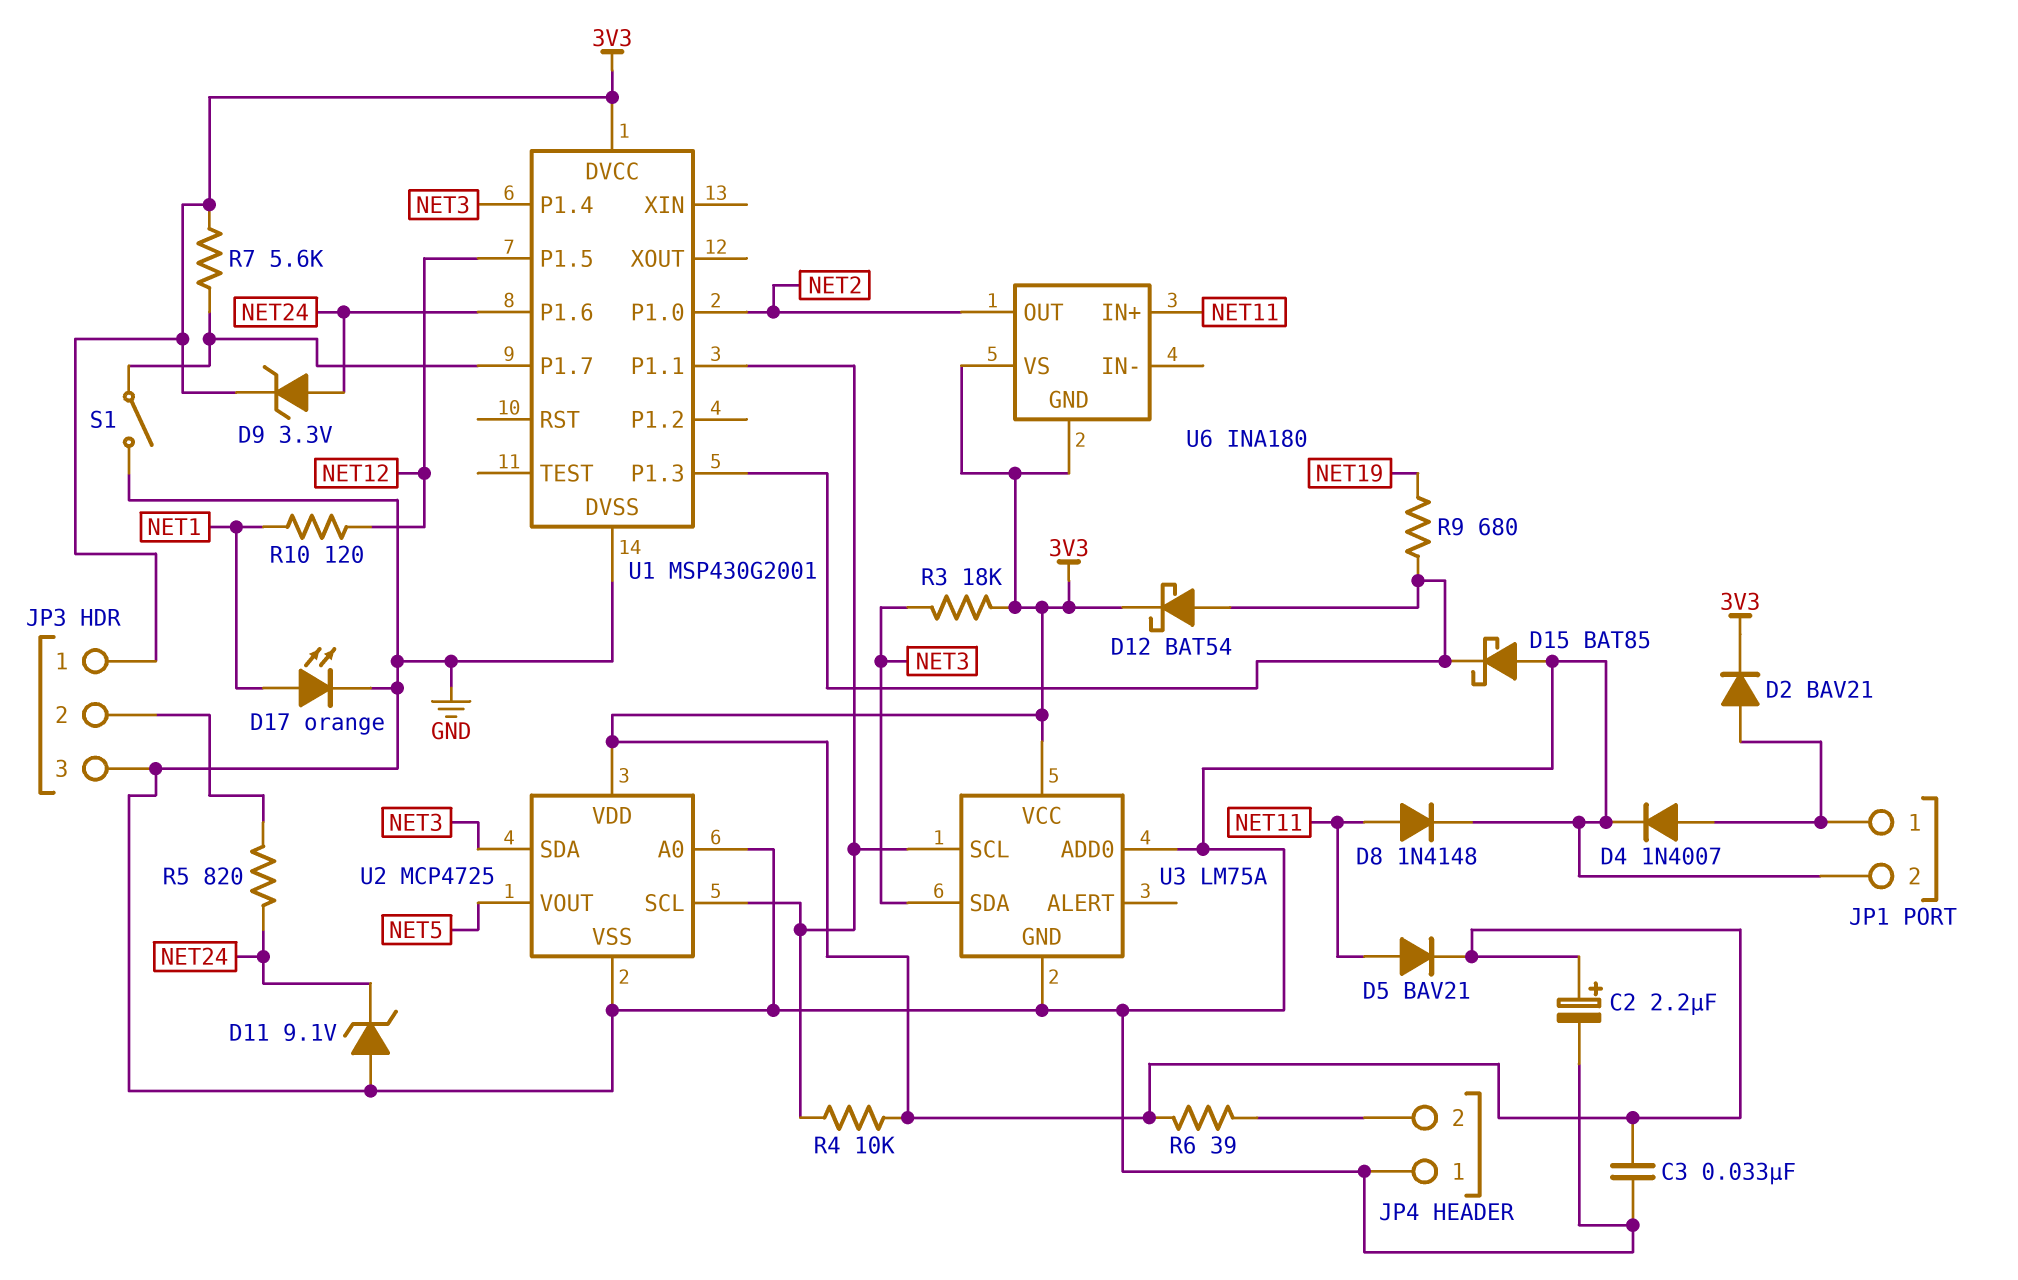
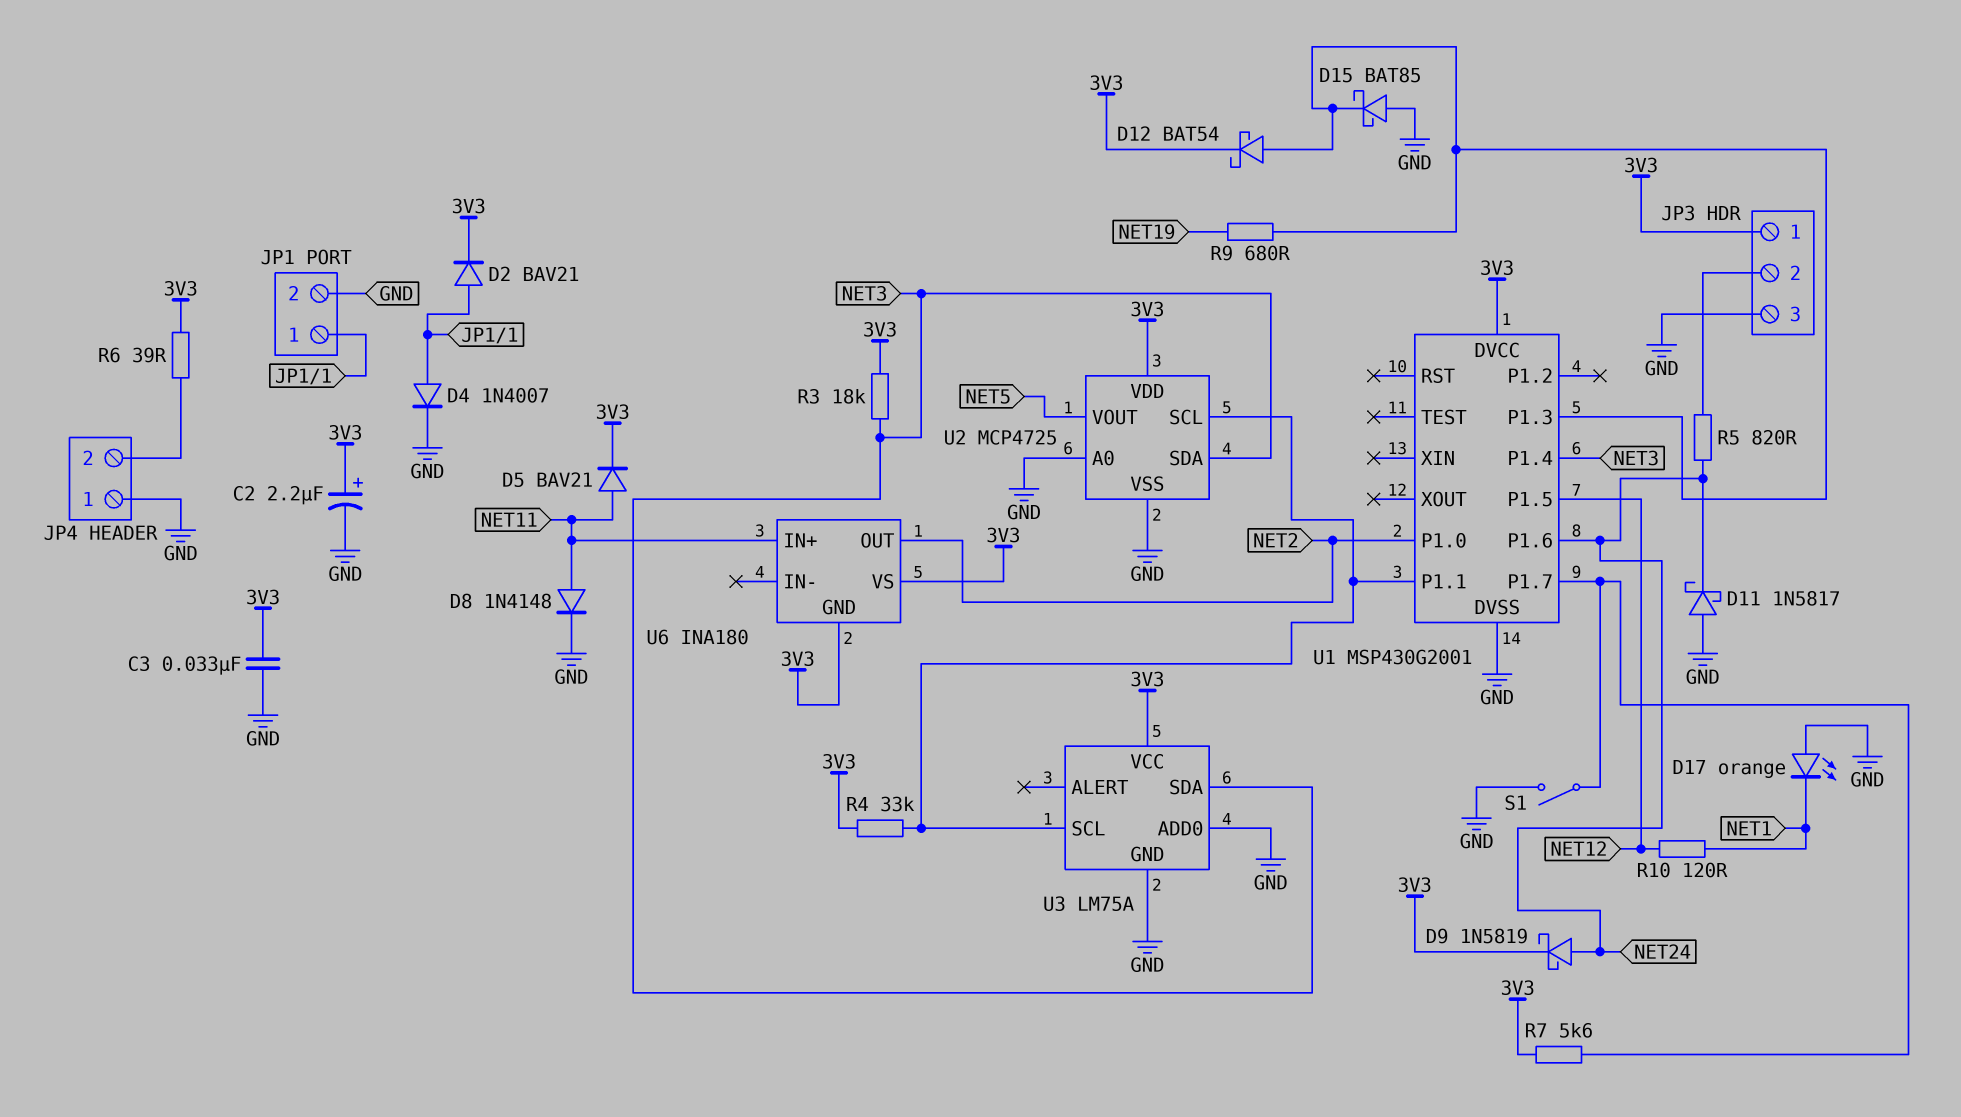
D9: zener 3.3V (A NET24, K 3V3) -> schottky 1N5819 (A NET24, K 3V3)
D11: zener 9.1V (A GND, K NET24) -> schottky 1N5817 (A GND, K NET24)
D17: LED orange (A NET1, K GND) -> LED orange (A GND, K NET1)
R4: 10k (3V3, U1/P1.1) -> 33k (3V3, U1/P1.1)

